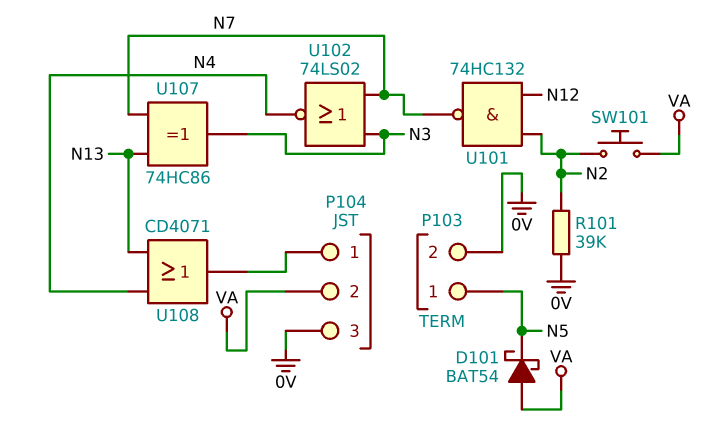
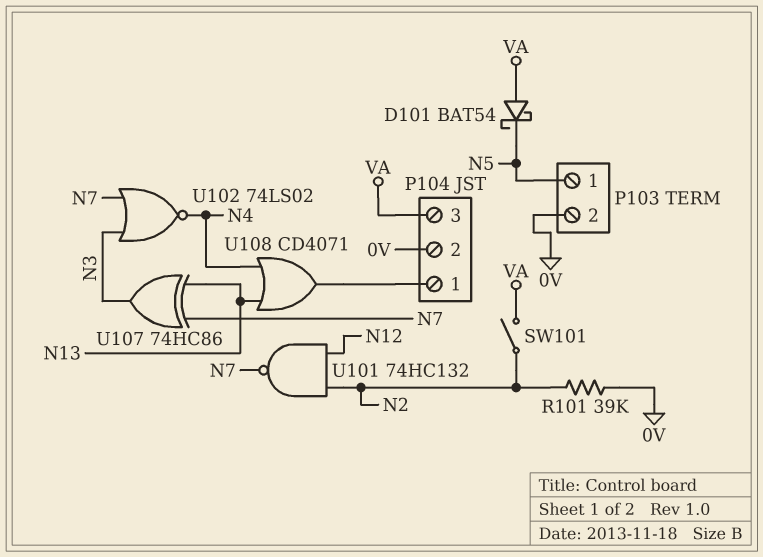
P104 pin 2: VA -> 0V
P104 pin 3: 0V -> VA
SW101: button (N2, VA) -> switch (N2, VA)

